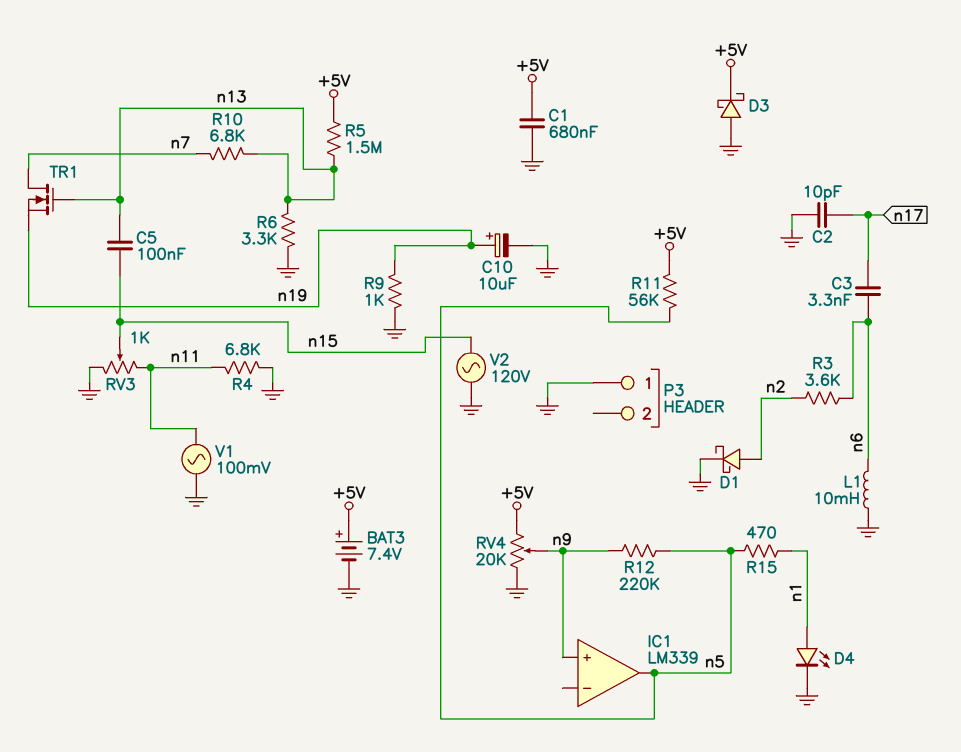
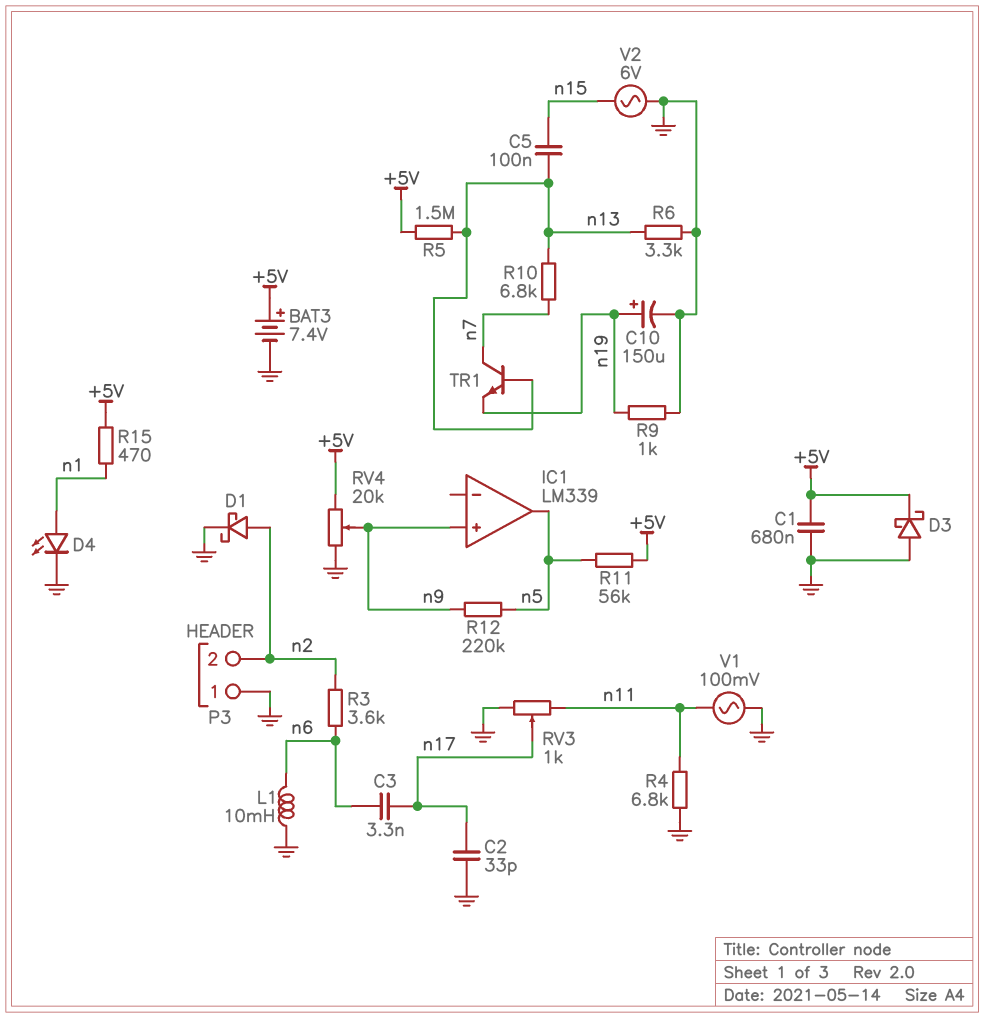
C2: 10pF (GND, n17) -> 33pF (GND, n17)
C10: 10uF (plus n19, minus GND) -> 150uF (plus n19, minus GND)
P3 pin 2: none -> n2
R15: 470 (n1, n5) -> 470 (+5V, n1)
RV3: 1k (GND, n11, wiper n15) -> 1k (GND, n11, wiper n17)
TR1: NMOS (G n13, D n7, S n19) -> NPN (B n13, C n7, E n19)
V2: AC 120V (GND, n15) -> AC 6V (GND, n15)

